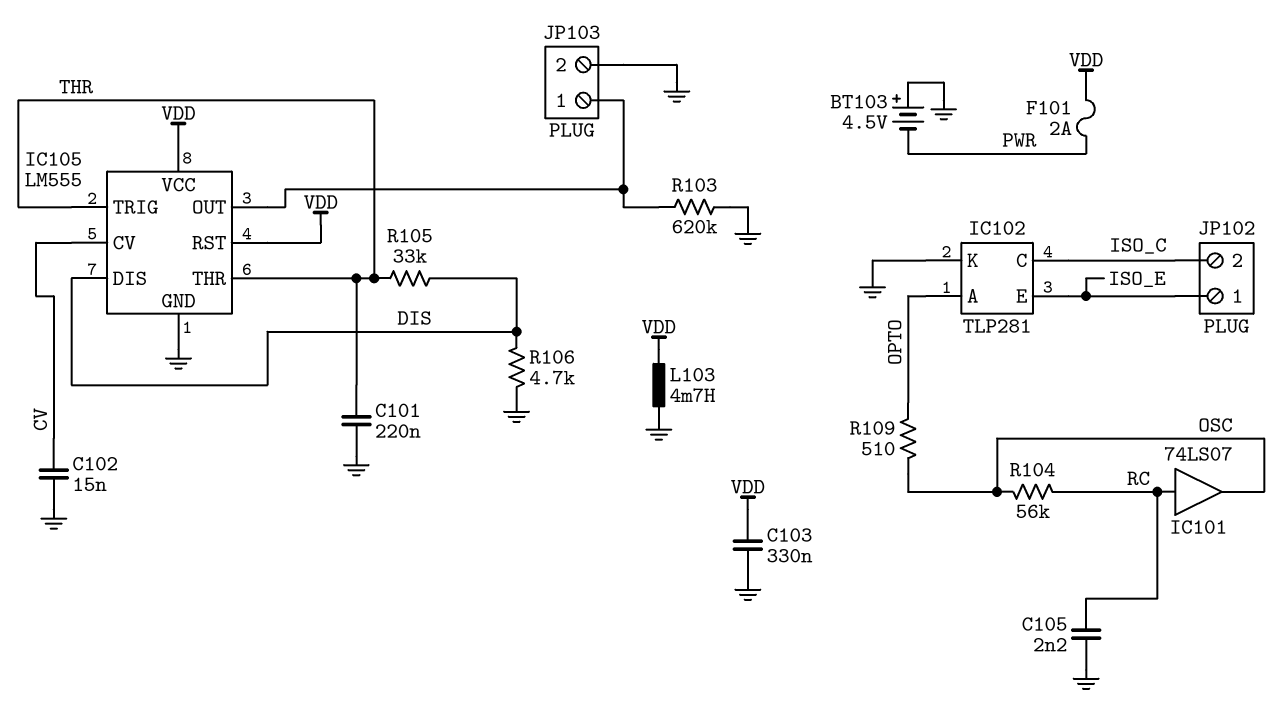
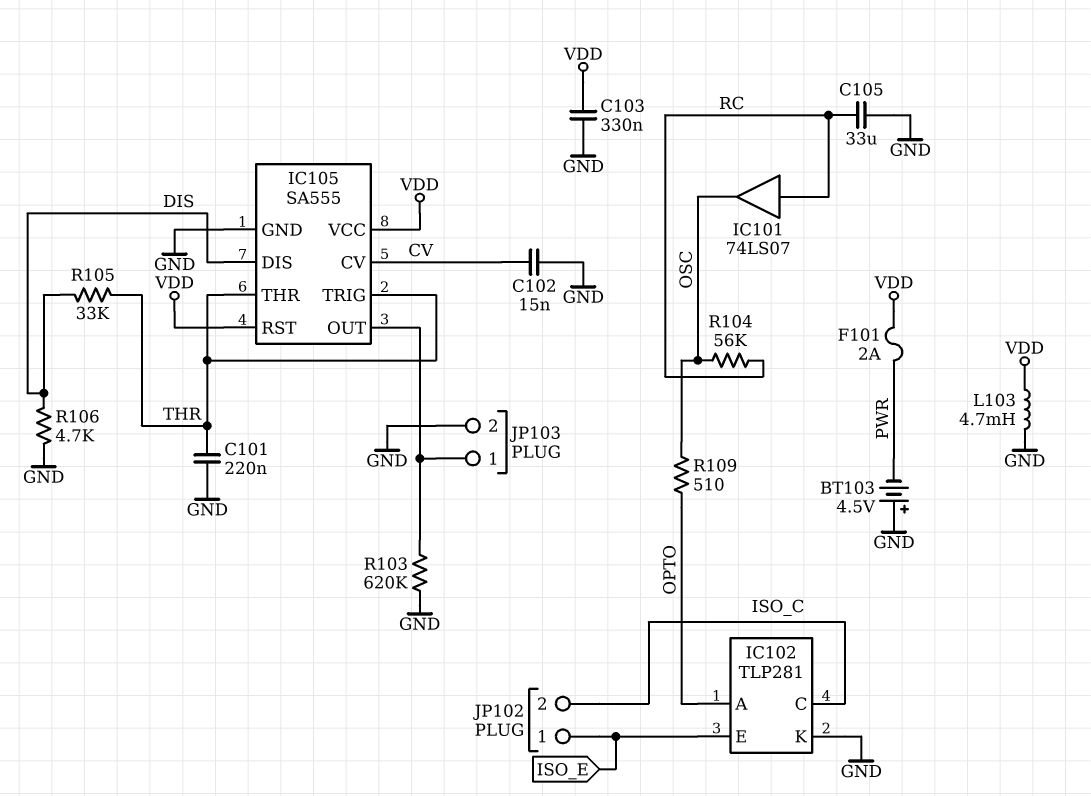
C105: 2.2nF (GND, RC) -> 33uF (GND, RC)
IC105: LM555 -> SA555

